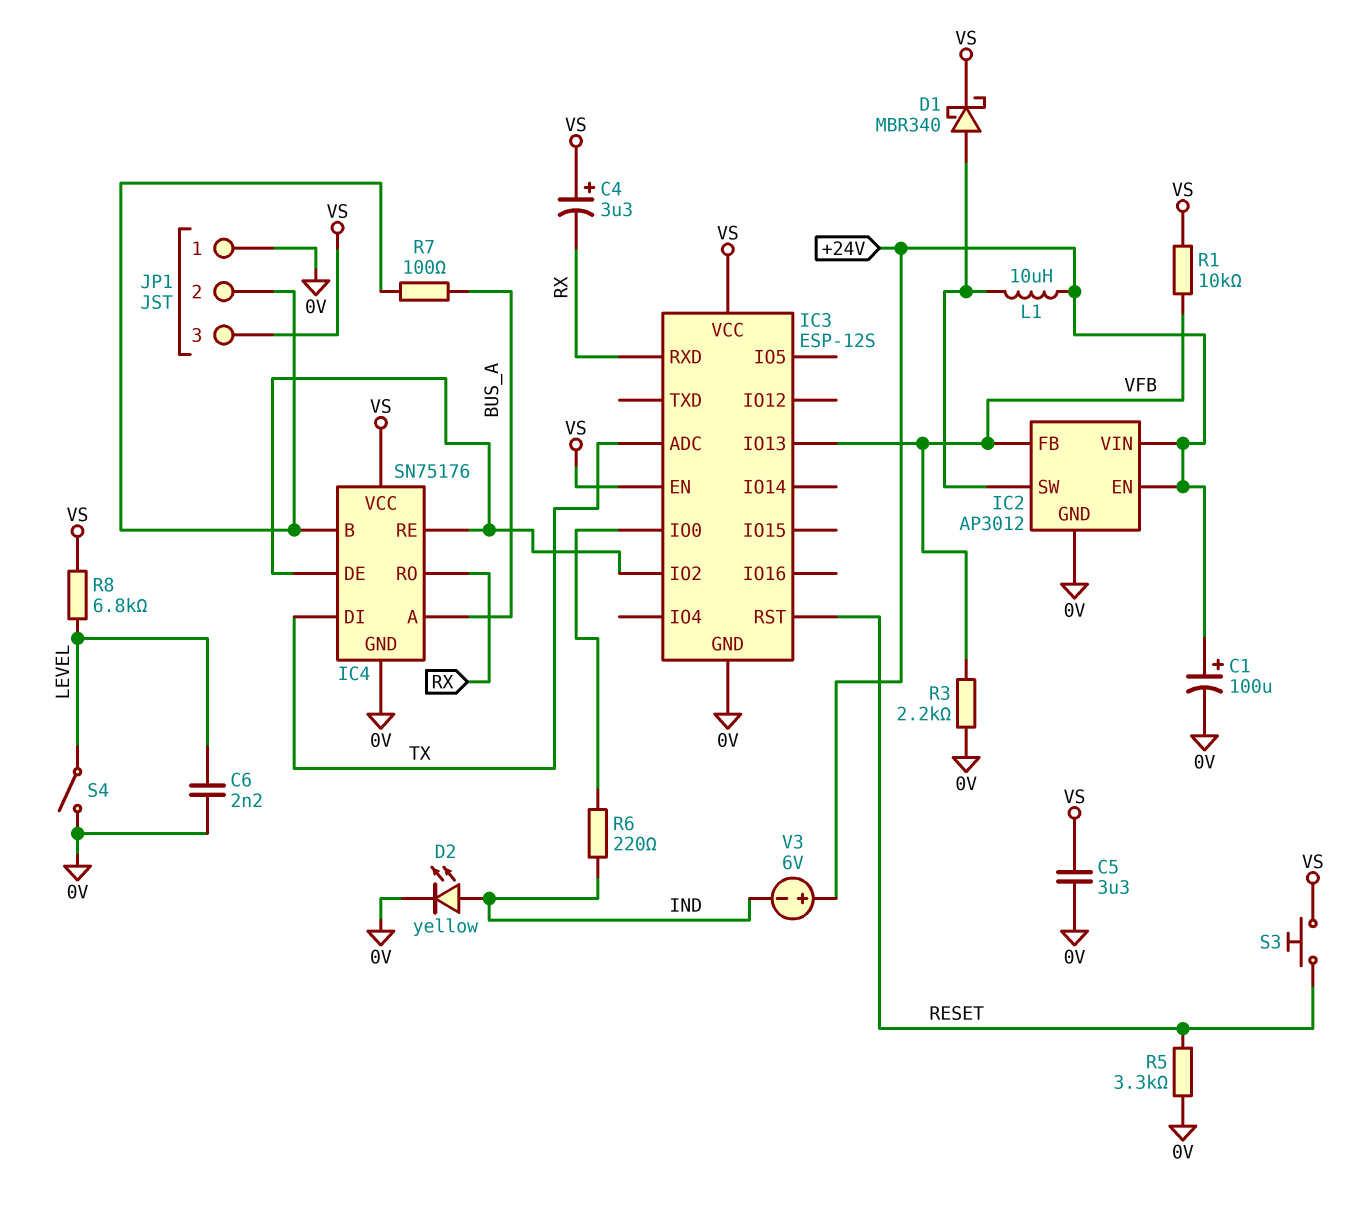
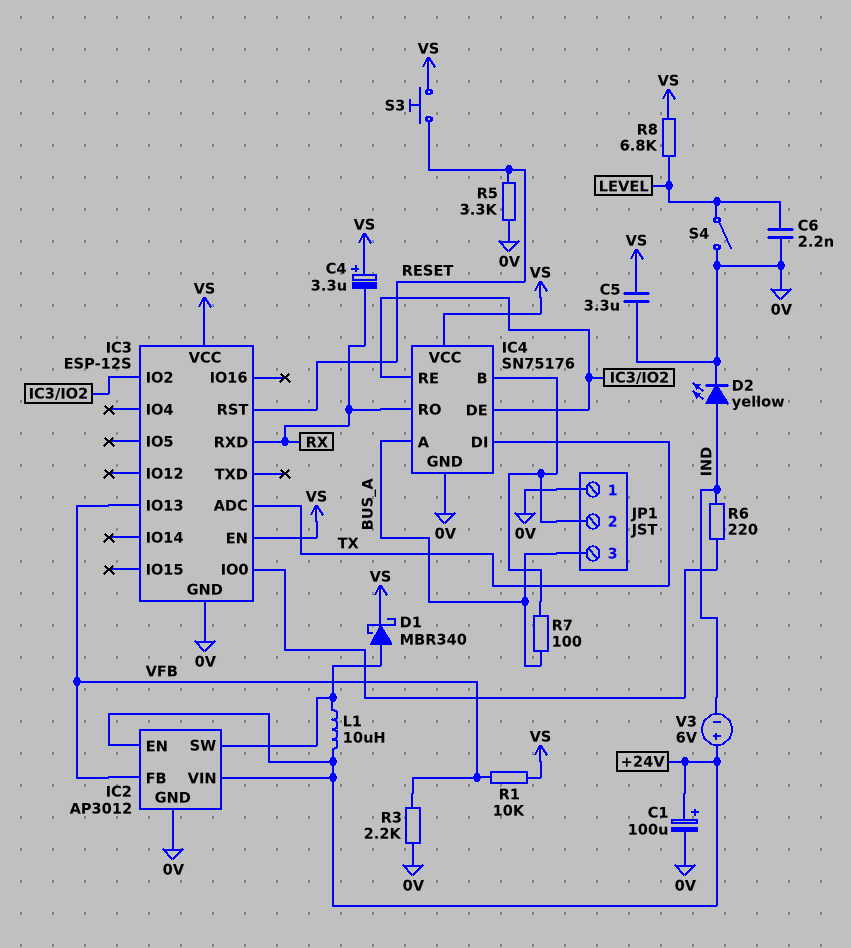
JP1 pin 3: VS -> BUS_A

